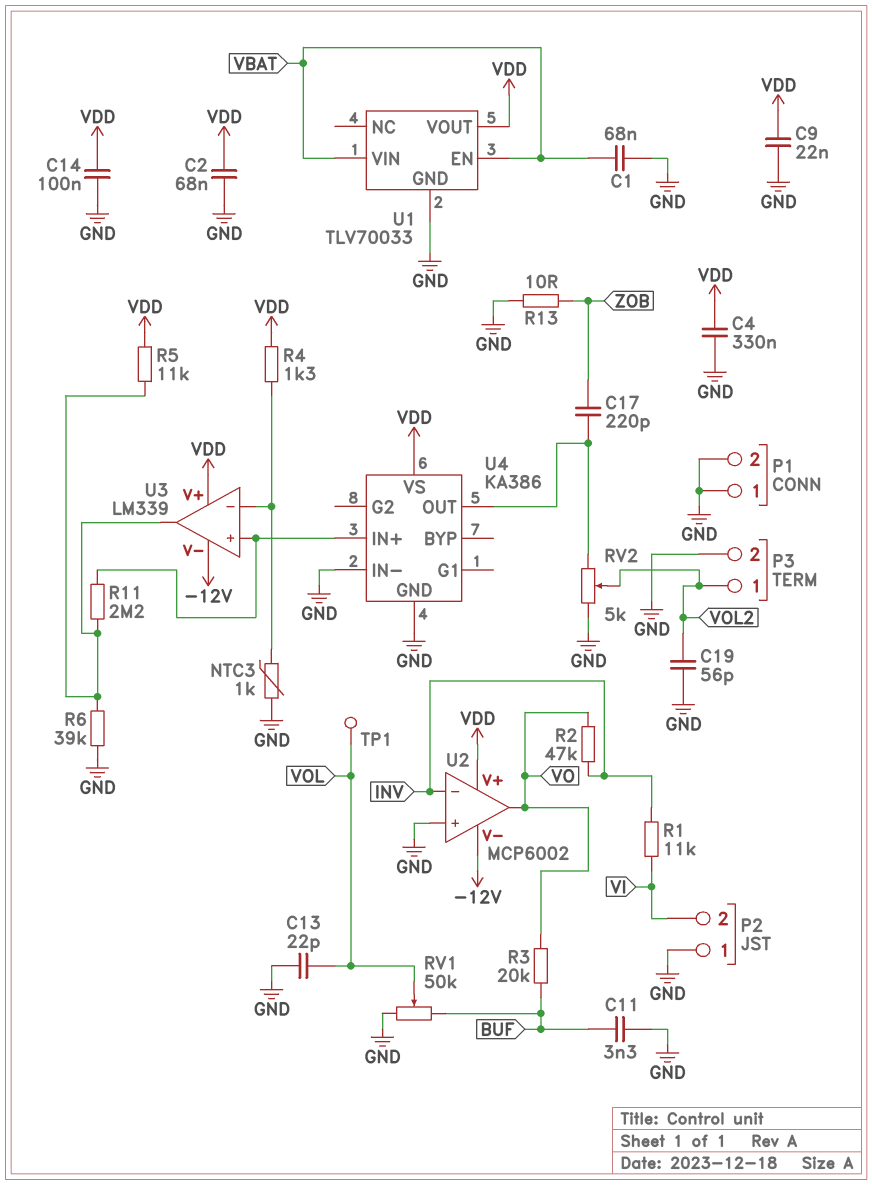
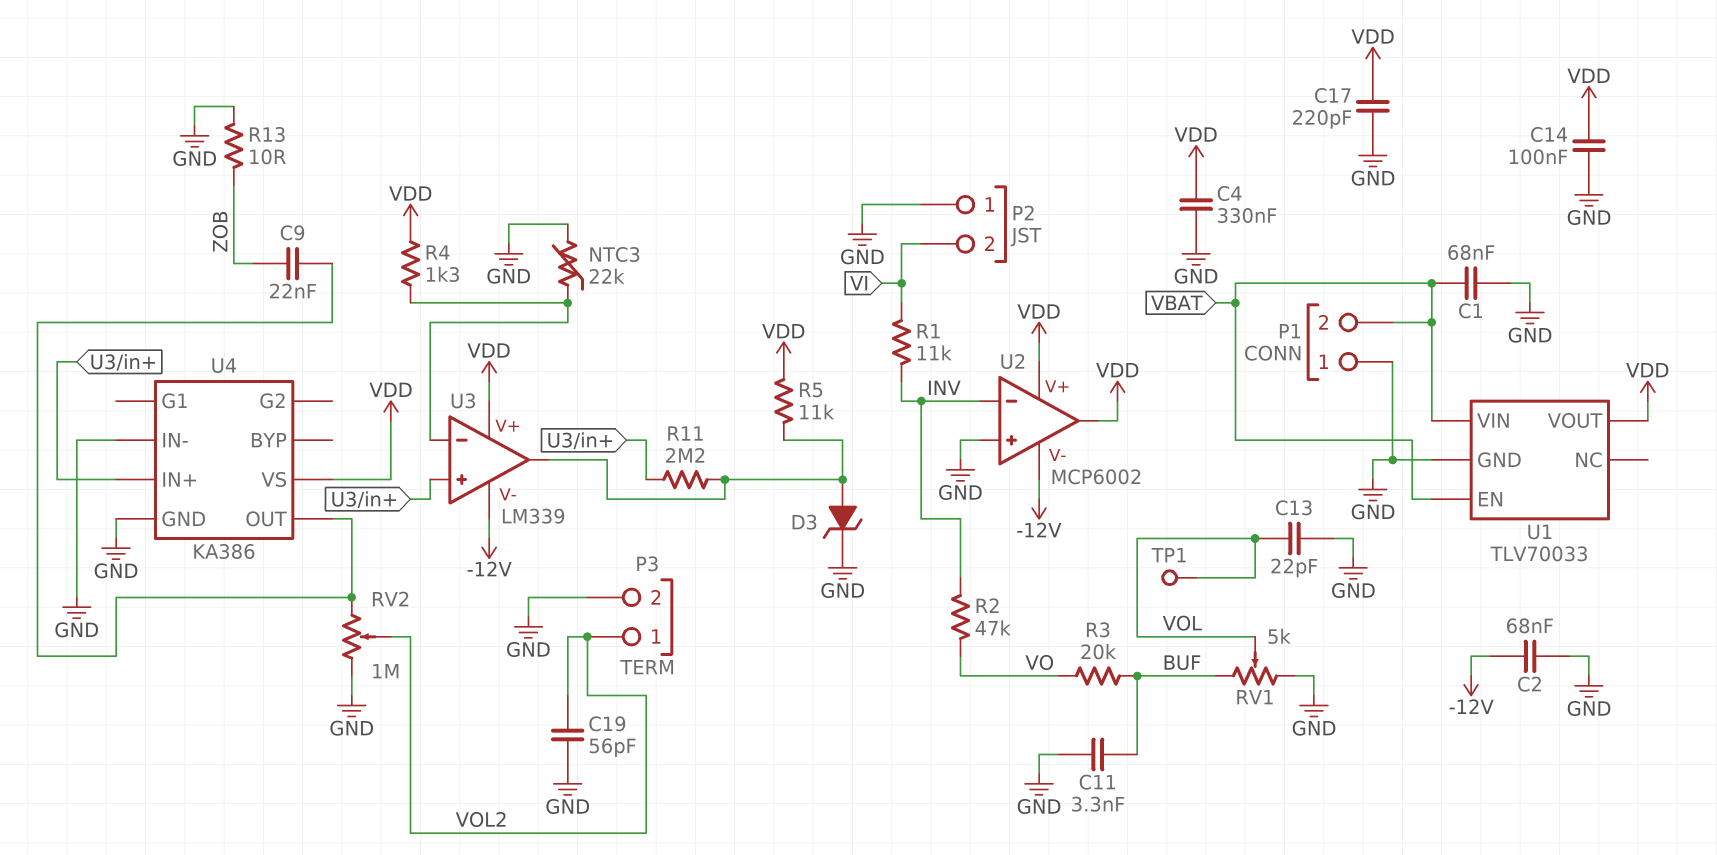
C2: 68nF (GND, VDD) -> 68nF (-12V, GND)
C9: 22nF (GND, VDD) -> 22nF (U4/OUT, ZOB)
C17: 220pF (U4/OUT, ZOB) -> 220pF (GND, VDD)
D3: none -> zener (A U3/out, K GND)
NTC3: 1k (GND, U3/in-) -> 22k (GND, U3/in-)
P1 pin 2: GND -> VBAT
R6: 39k (GND, U3/out) -> none
RV1: 50k (BUF, GND, wiper VOL) -> 5k (BUF, GND, wiper VOL)
RV2: 5k (GND, U4/OUT, wiper VOL2) -> 1M (GND, U4/OUT, wiper VOL2)
U2 pin out: VO -> VDD

